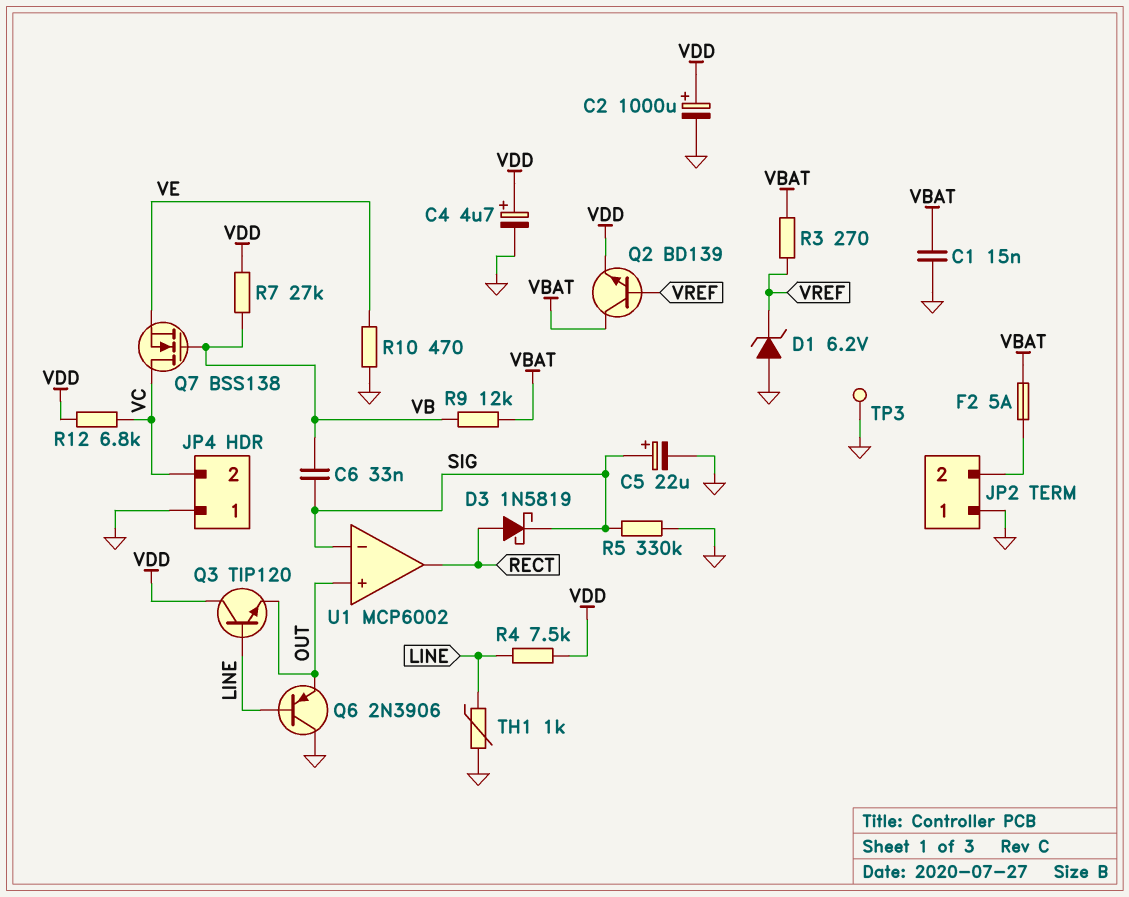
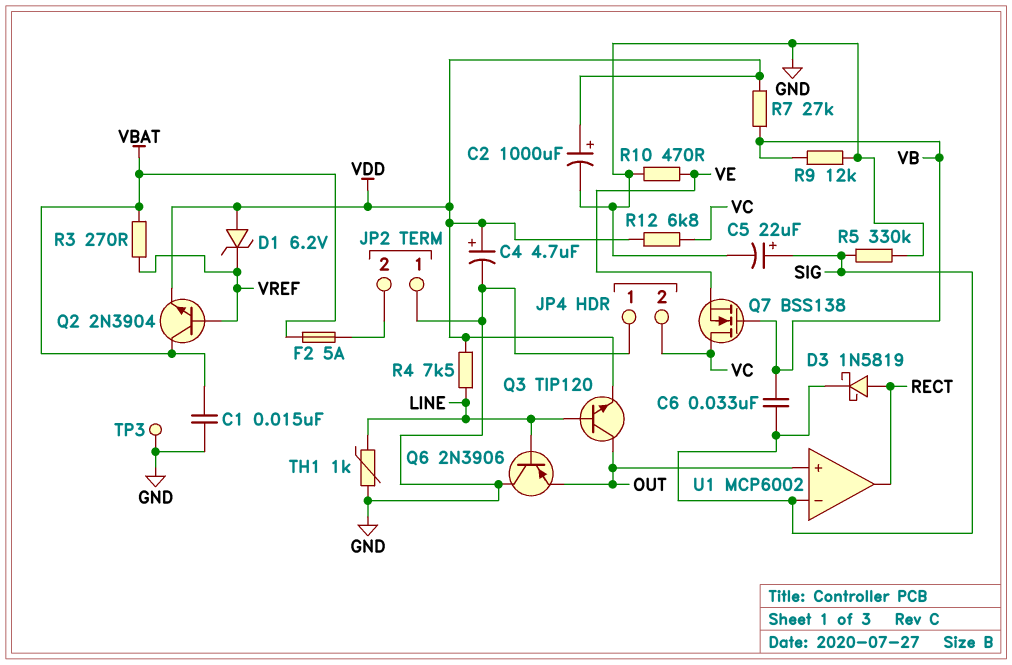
D1: zener 6.2V (A GND, K VREF) -> zener 6.2V (A VDD, K VREF)
Q2: NPN BD139 (B VREF, C VBAT, E VDD) -> NPN 2N3904 (B VREF, C VBAT, E VDD)
Q3: NPN TIP120 (B LINE, C VDD, E OUT) -> NPN TIP120 (B LINE, C OUT, E VDD)
R9: 12k (VB, VBAT) -> 12k (GND, VB)

